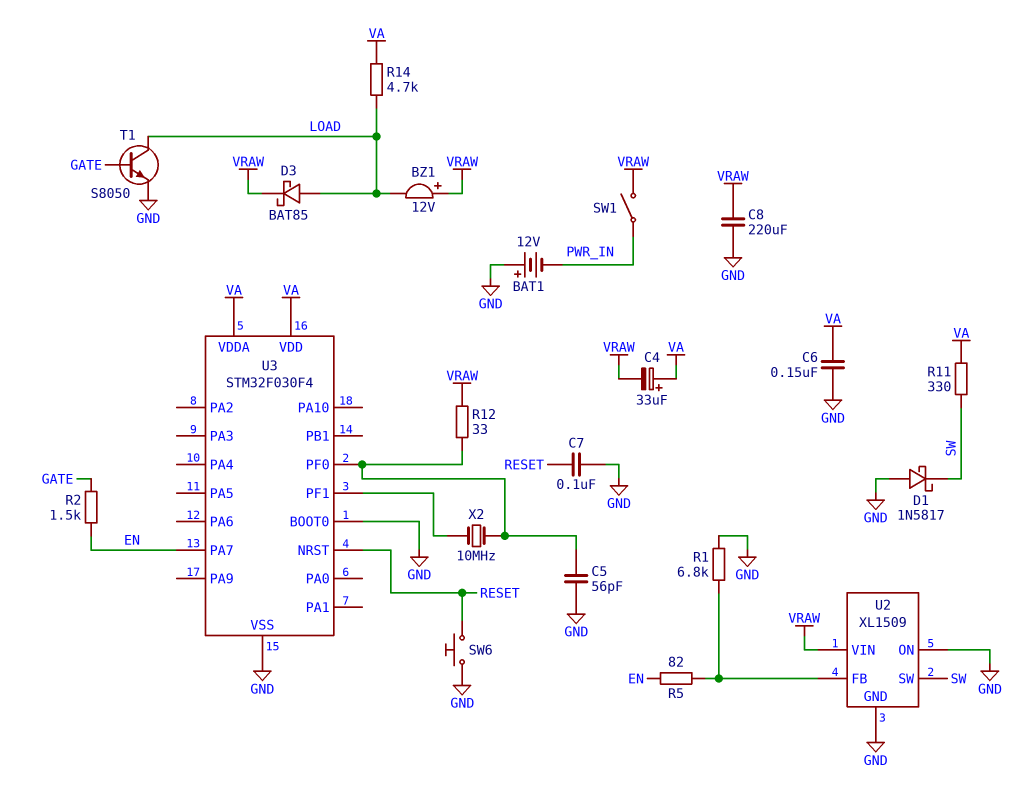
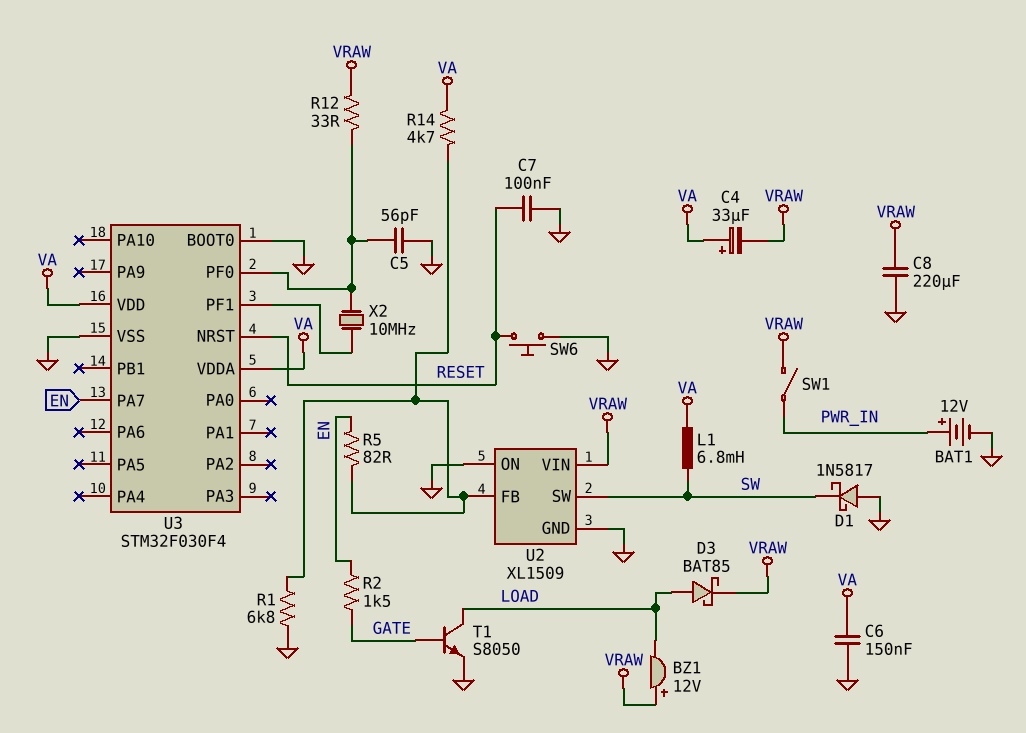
BAT1: 12V (plus GND, minus PWR_IN) -> 12V (plus PWR_IN, minus GND)
L1: none -> 6.8mH (SW, VA)
R11: 330 (SW, VA) -> none
R14: 4.7k (LOAD, VA) -> 4.7k (U2/FB, VA)

